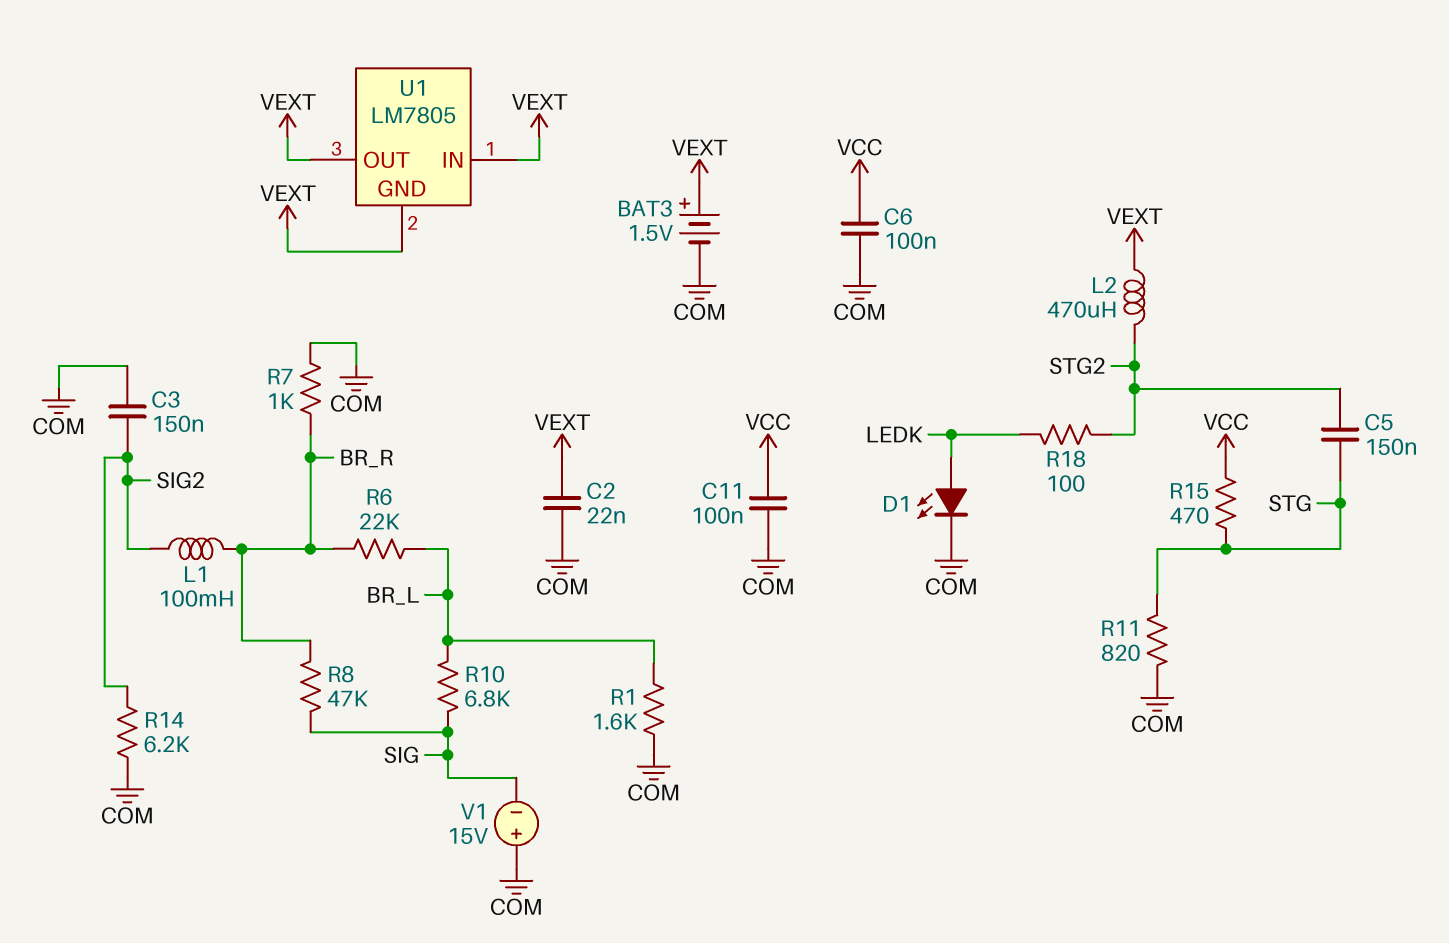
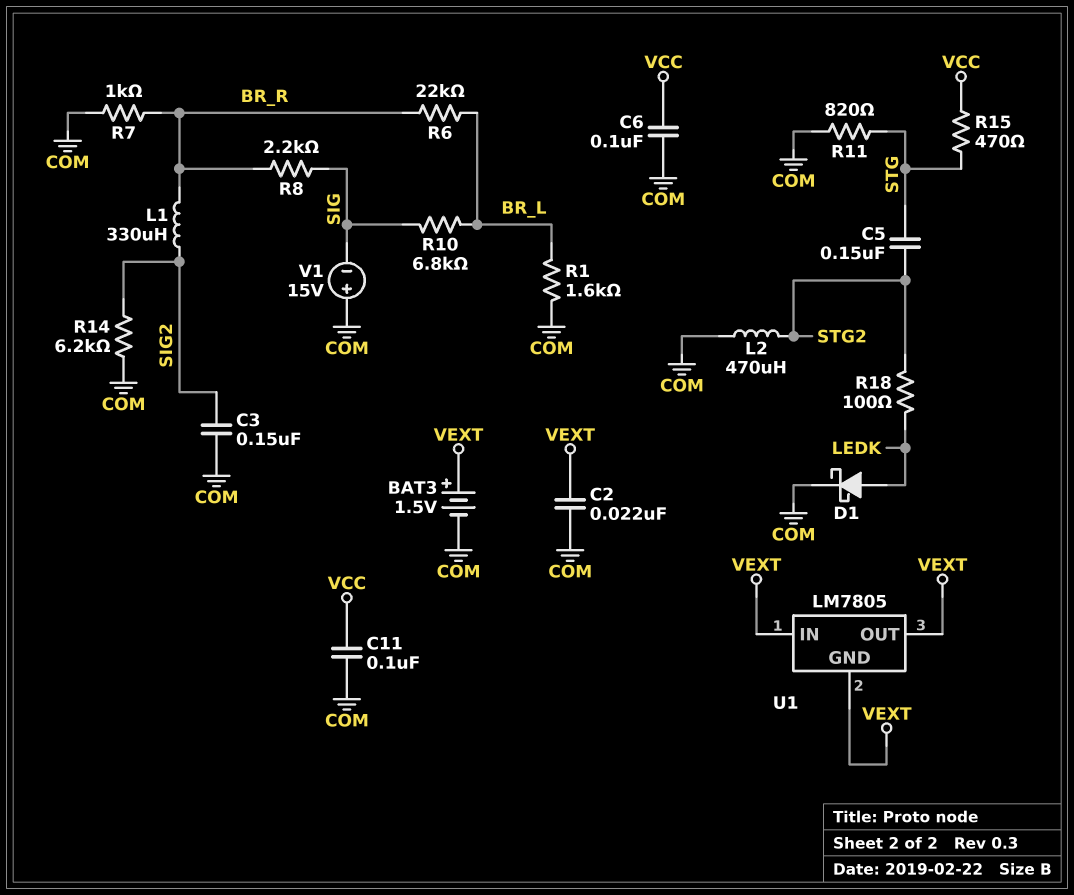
D1: LED (A LEDK, K COM) -> schottky (A LEDK, K COM)
L1: 100mH (BR_R, SIG2) -> 330uH (BR_R, SIG2)
L2: 470uH (STG2, VEXT) -> 470uH (COM, STG2)
R8: 47k (BR_R, SIG) -> 2.2k (BR_R, SIG)

